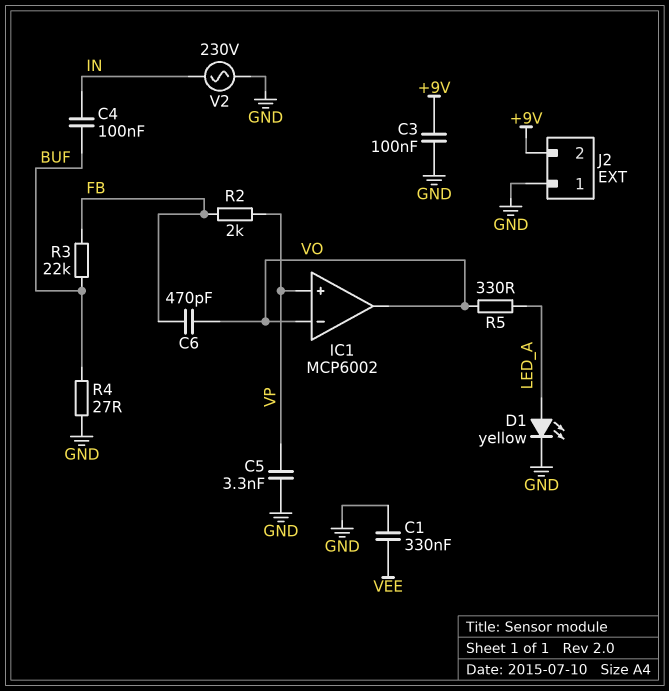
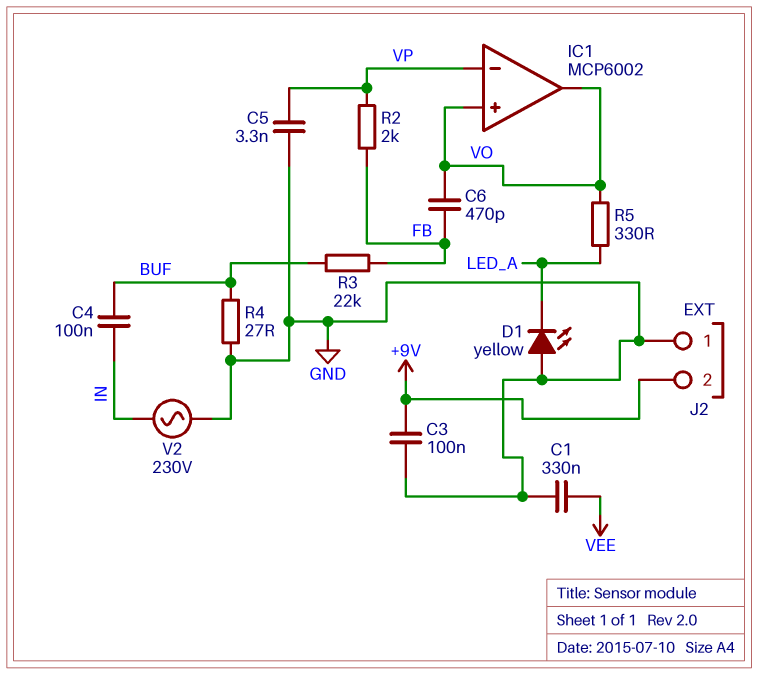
D1: LED yellow (A LED_A, K GND) -> LED yellow (A GND, K LED_A)
IC1 pin in+: VP -> VO
IC1 pin in-: VO -> VP

